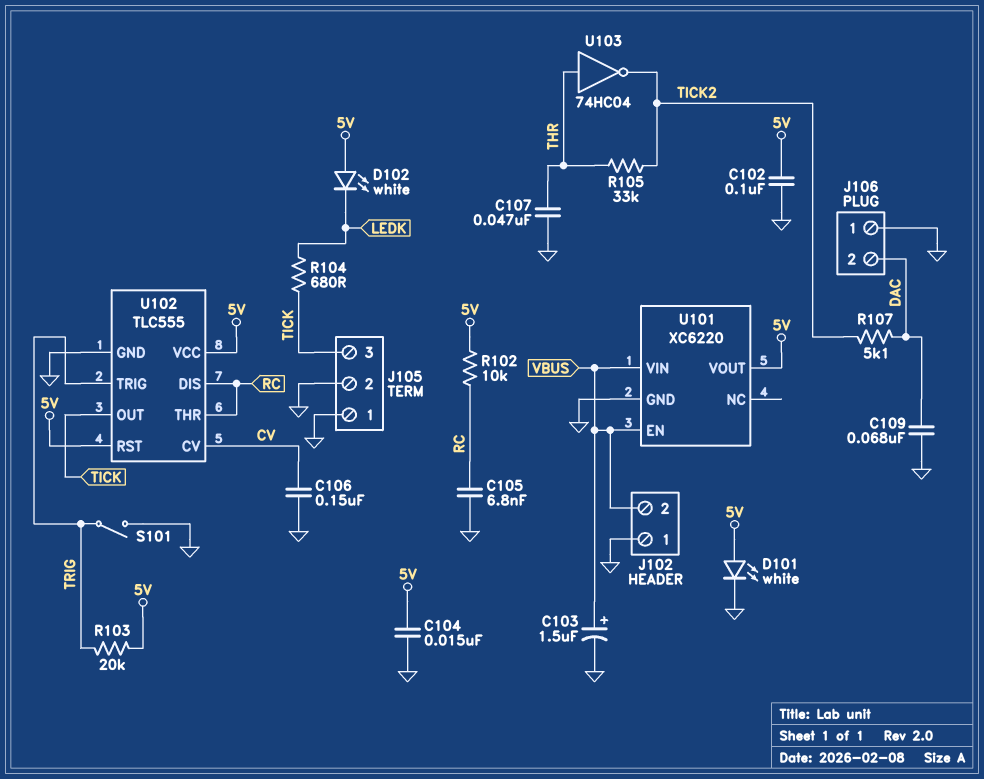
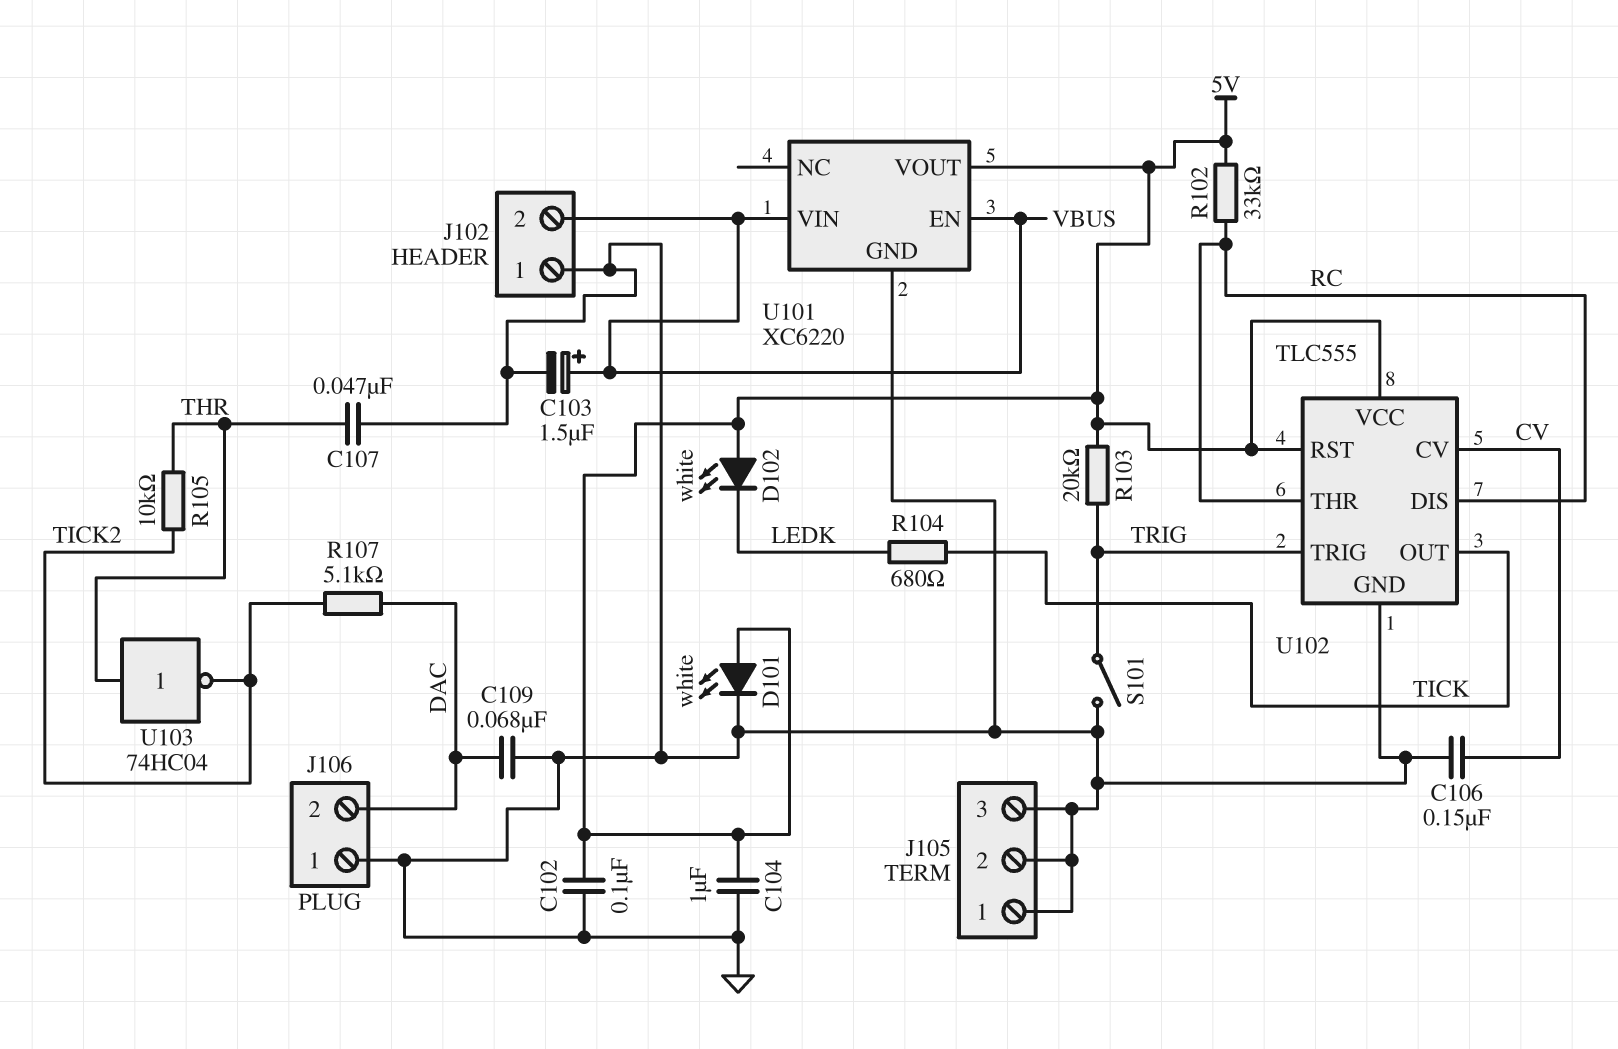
C104: 15nF (5V, GND) -> 1uF (5V, GND)
C105: 6.8nF (GND, RC) -> none
J105 pin 3: TICK -> GND
R102: 10k (5V, RC) -> 33k (5V, RC)
R105: 33k (THR, TICK2) -> 10k (THR, TICK2)

